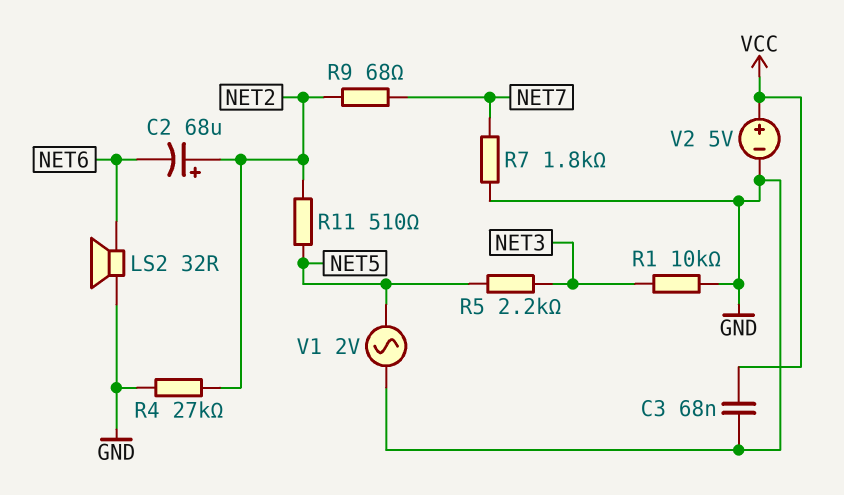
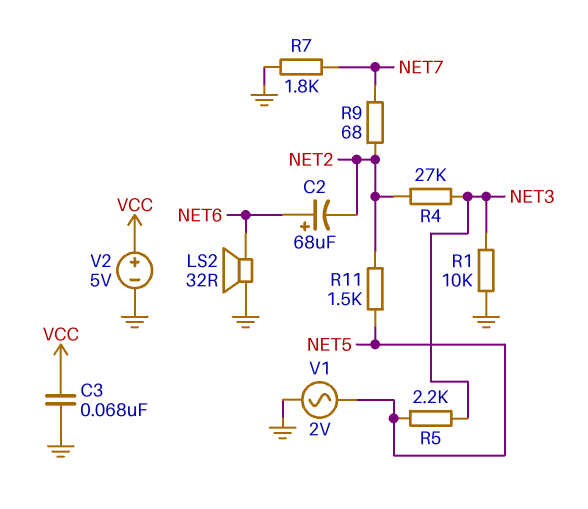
C2: 68uF (plus NET2, minus NET6) -> 68uF (plus NET6, minus NET2)
R4: 27k (GND, NET2) -> 27k (NET2, NET3)
R11: 510 (NET2, NET5) -> 1.5k (NET2, NET5)

